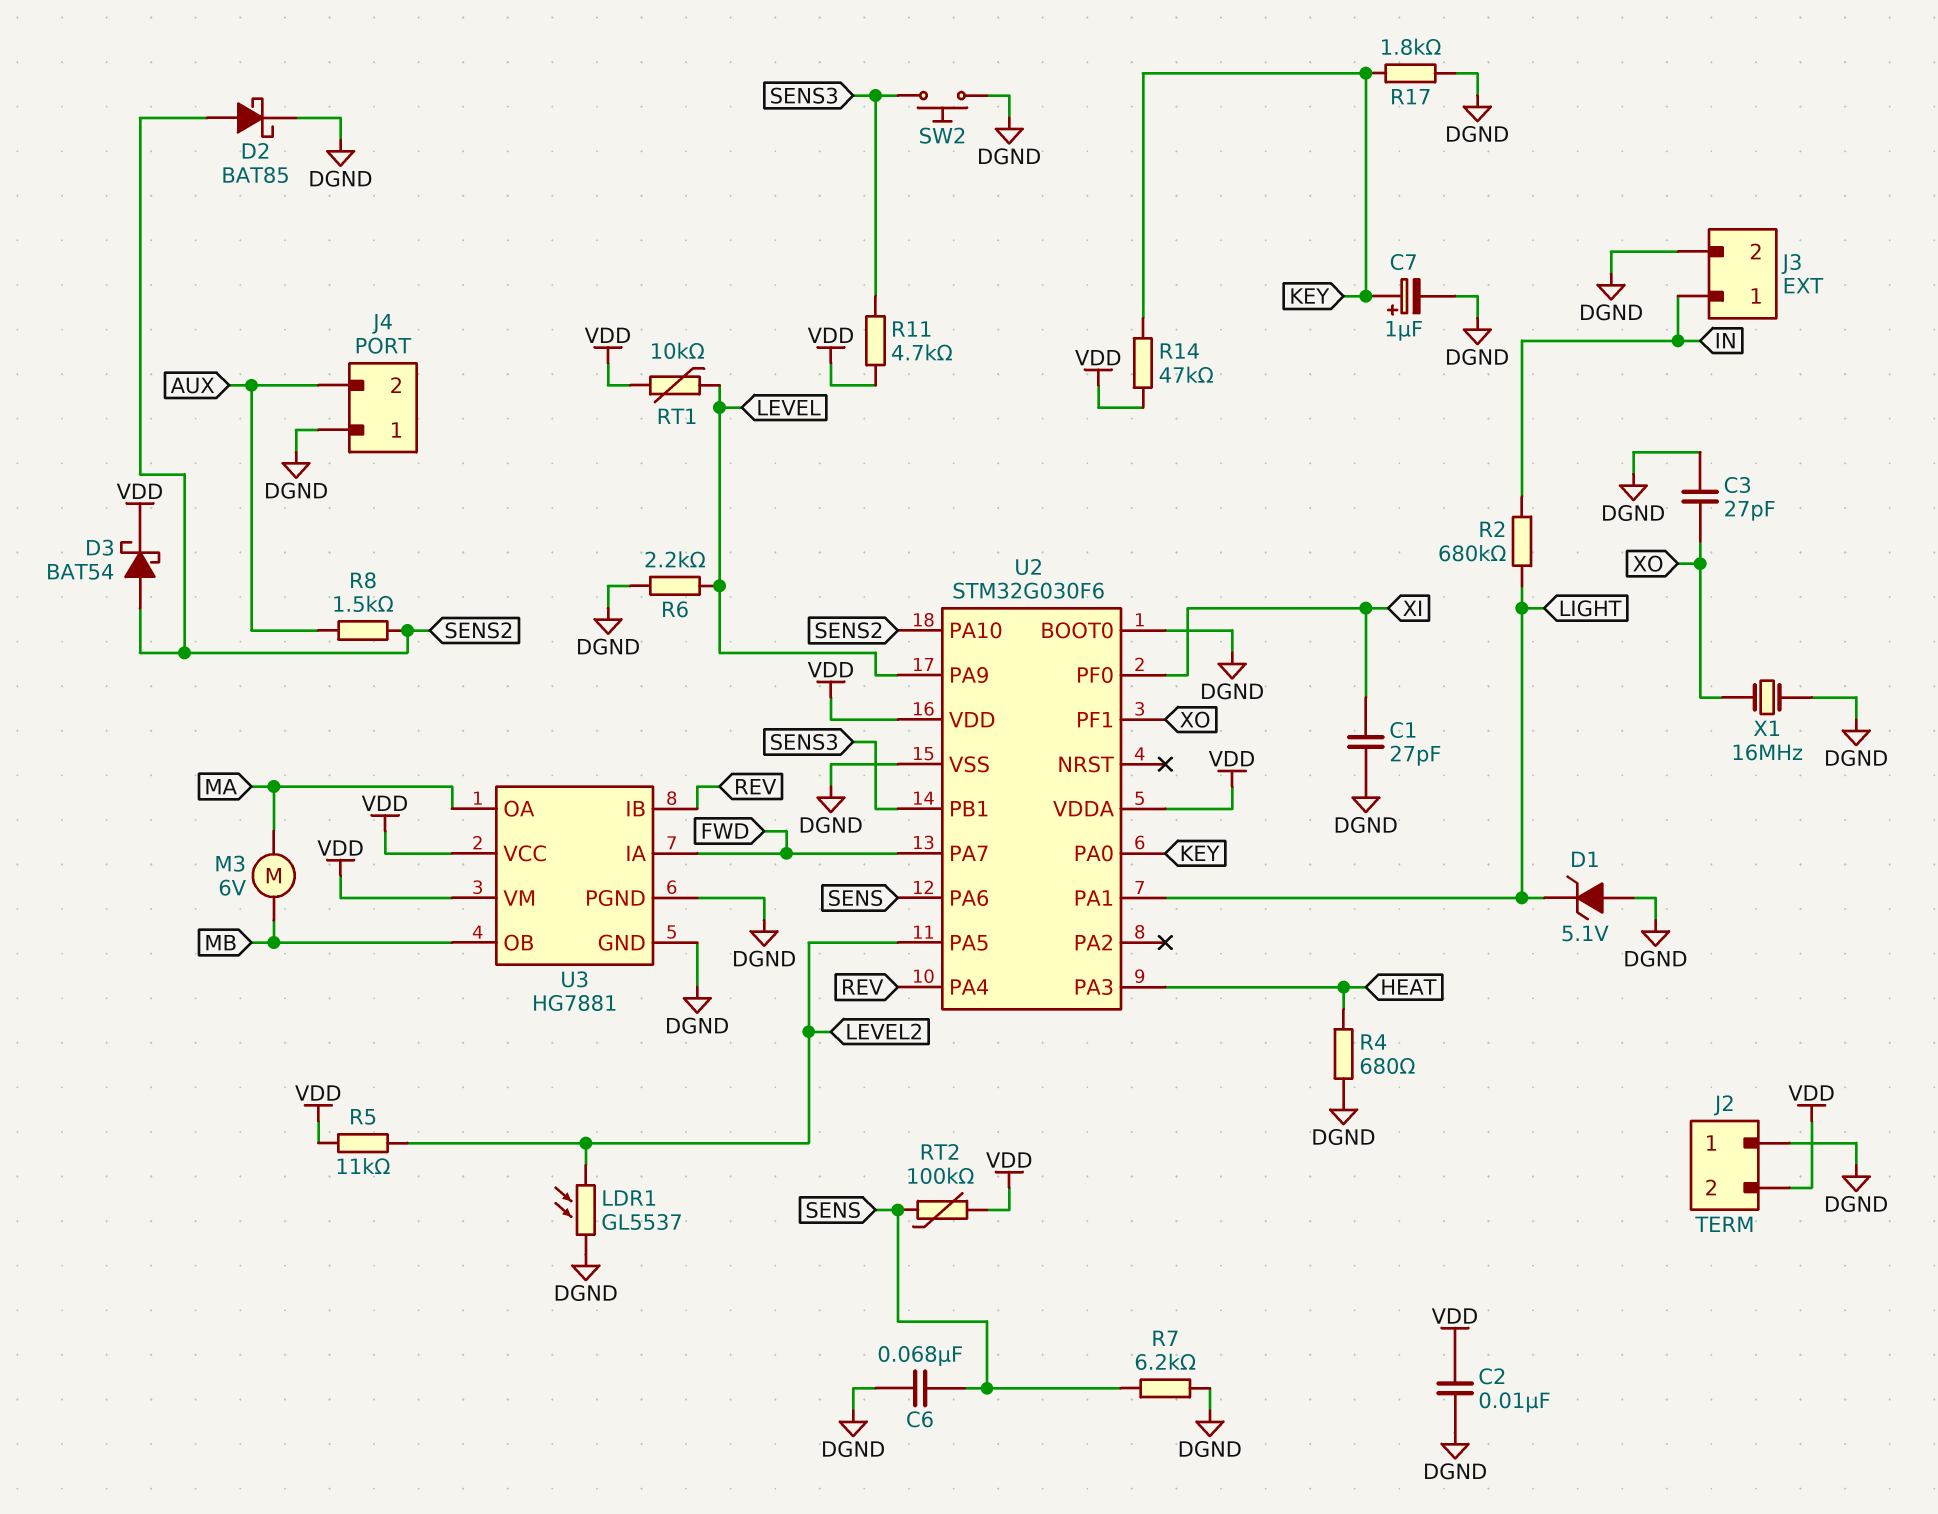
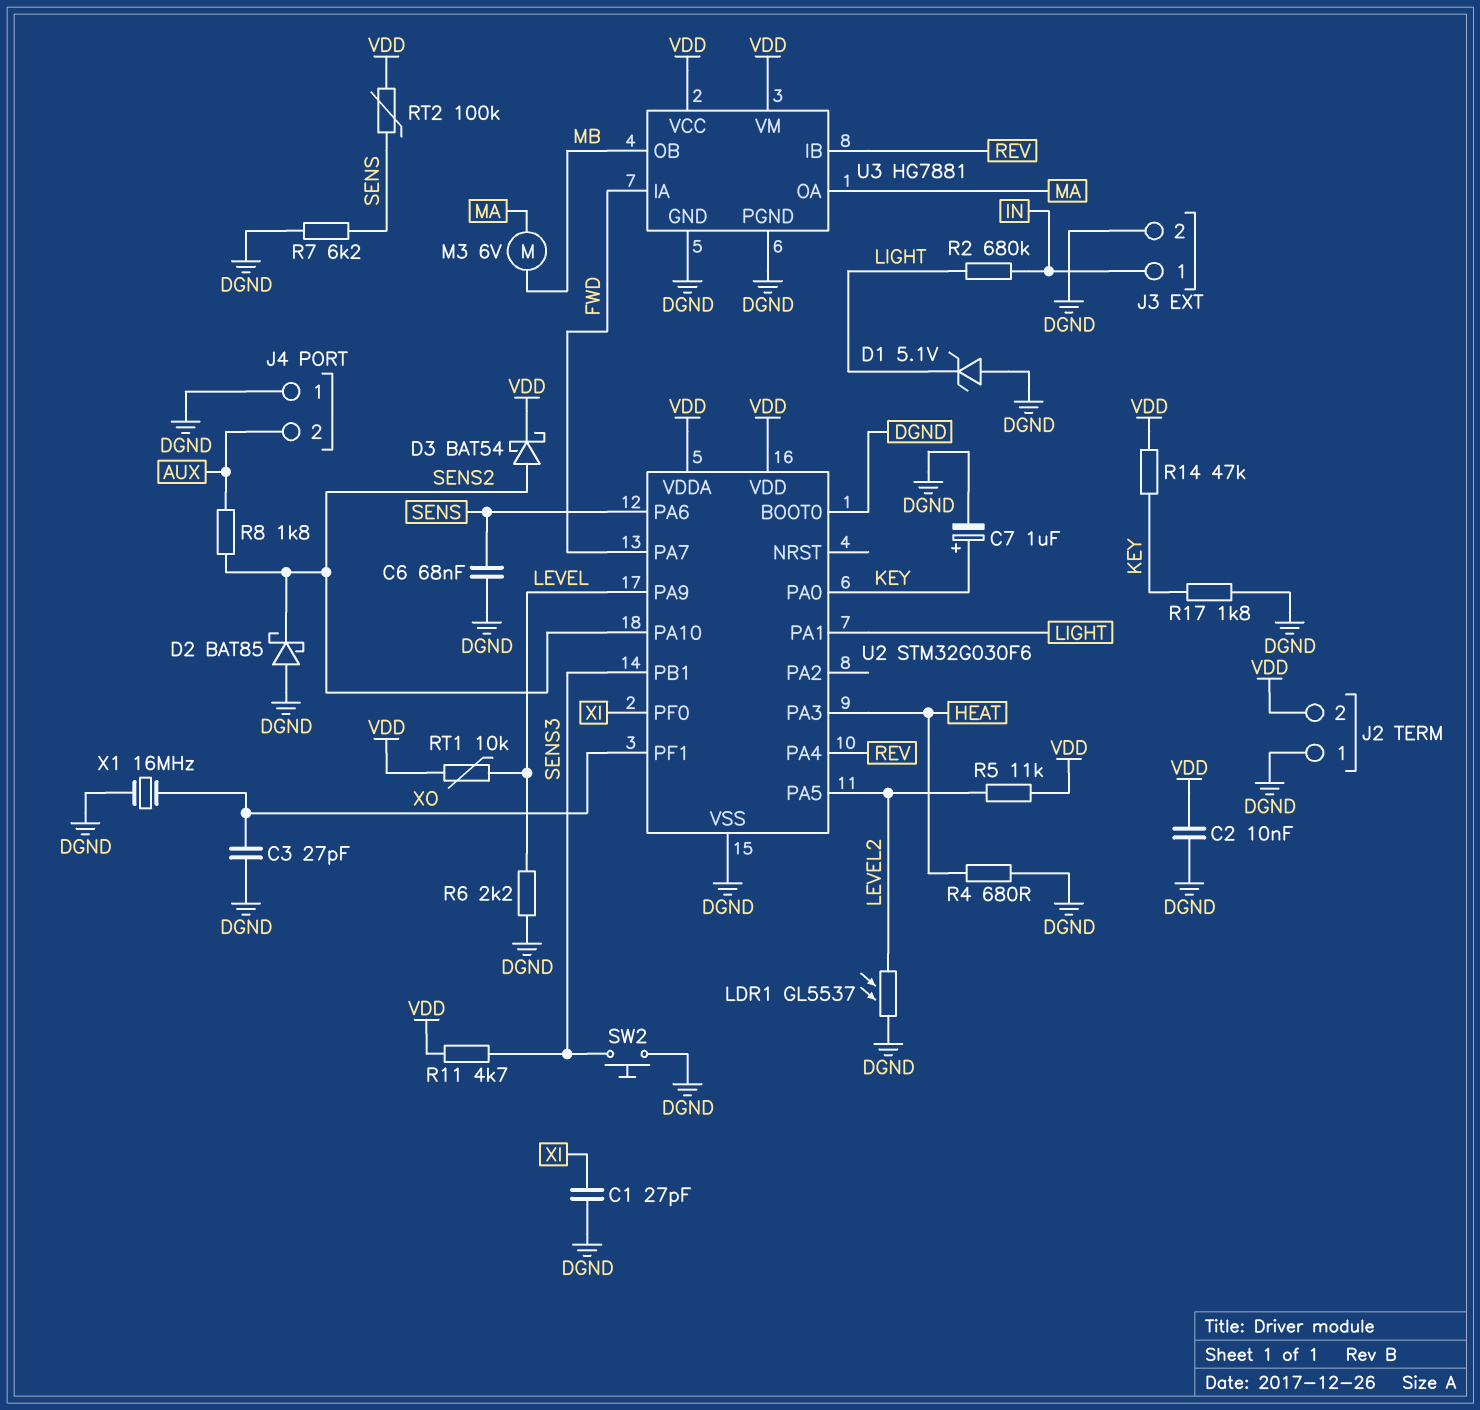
D2: schottky BAT85 (A SENS2, K DGND) -> schottky BAT85 (A DGND, K SENS2)
R8: 1.5k (AUX, SENS2) -> 1.8k (AUX, SENS2)

